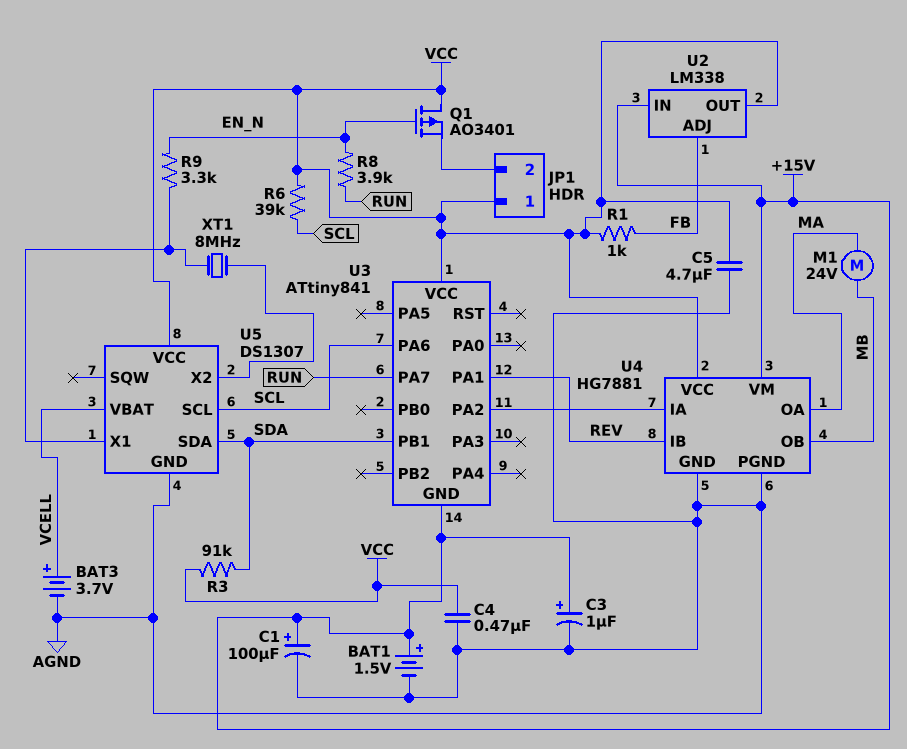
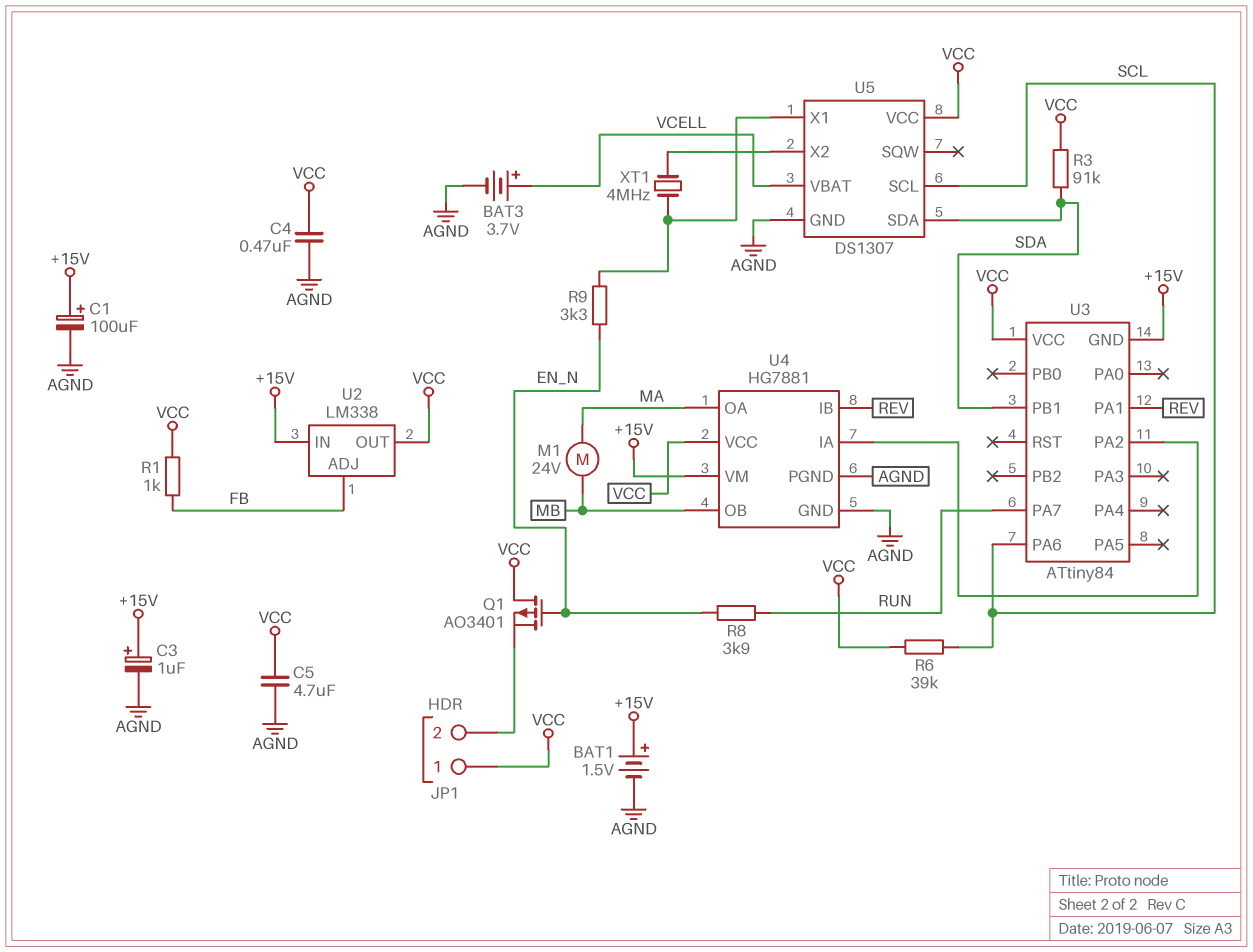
U3: ATtiny841 -> ATtiny84
XT1: 8MHz (U5/X1, U5/X2) -> 4MHz (U5/X1, U5/X2)

